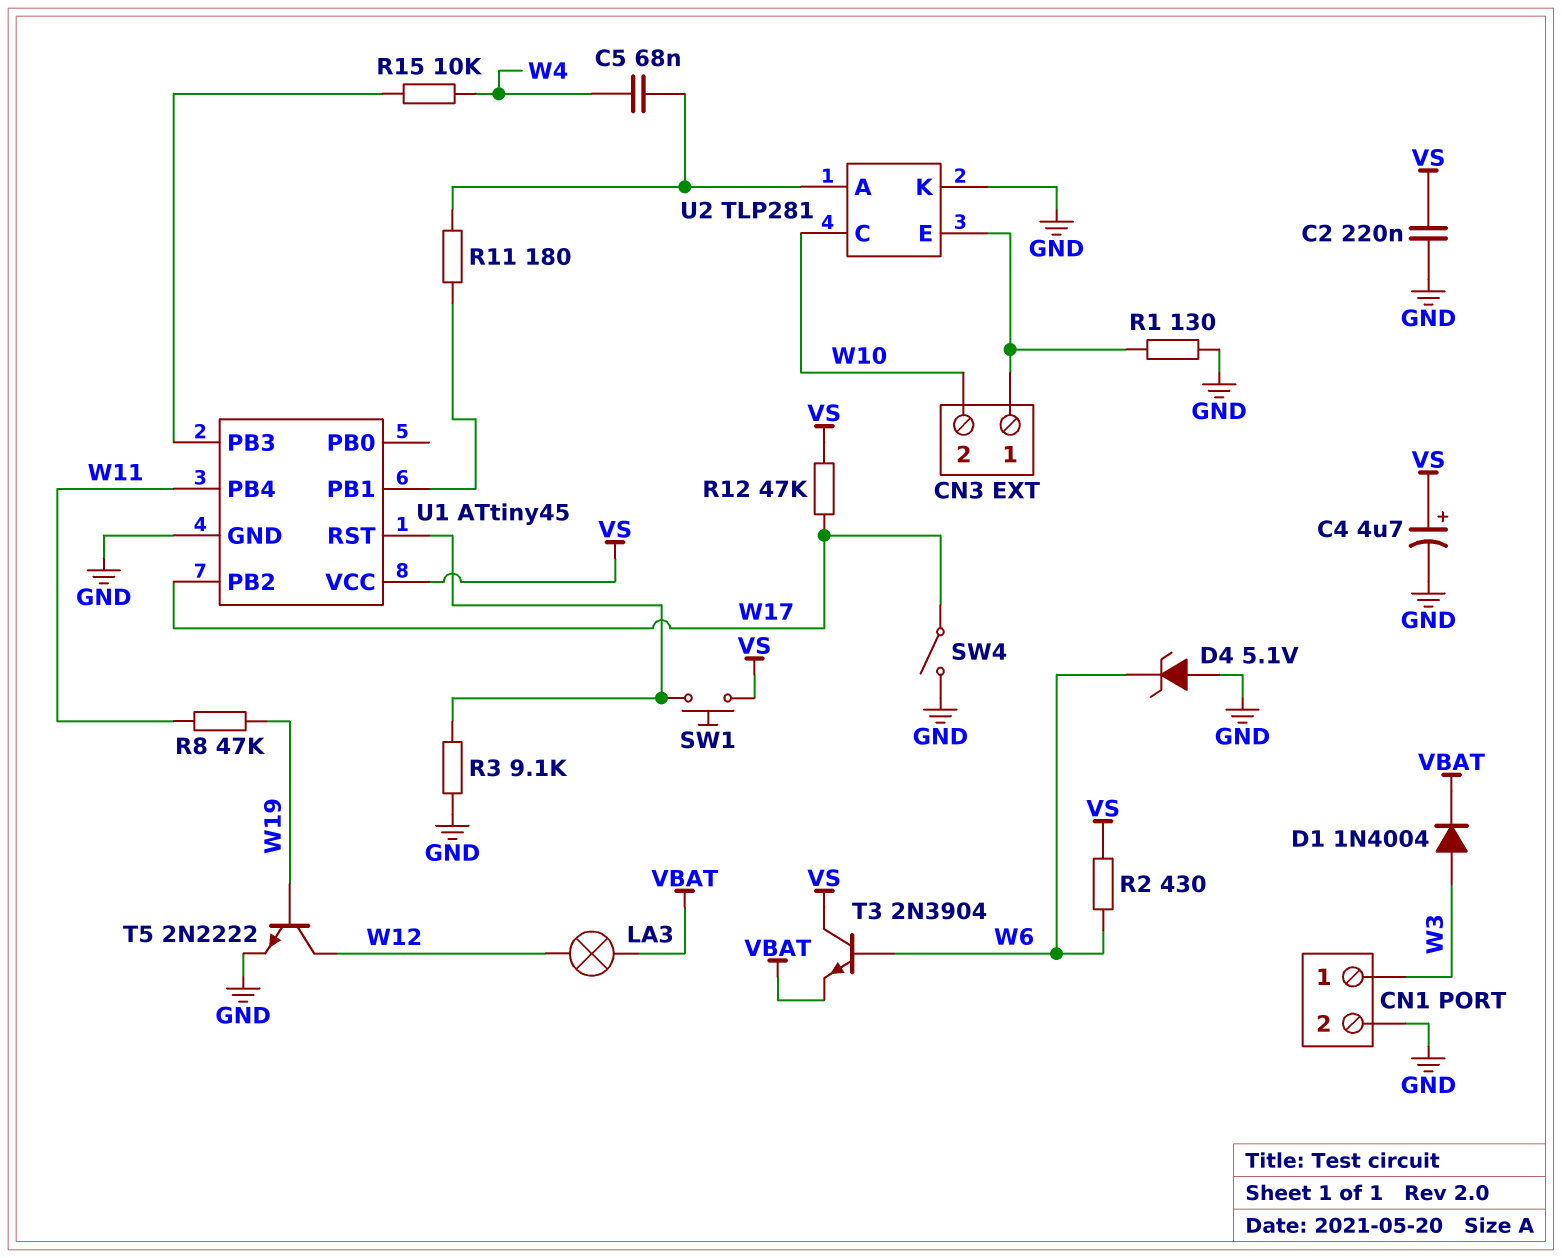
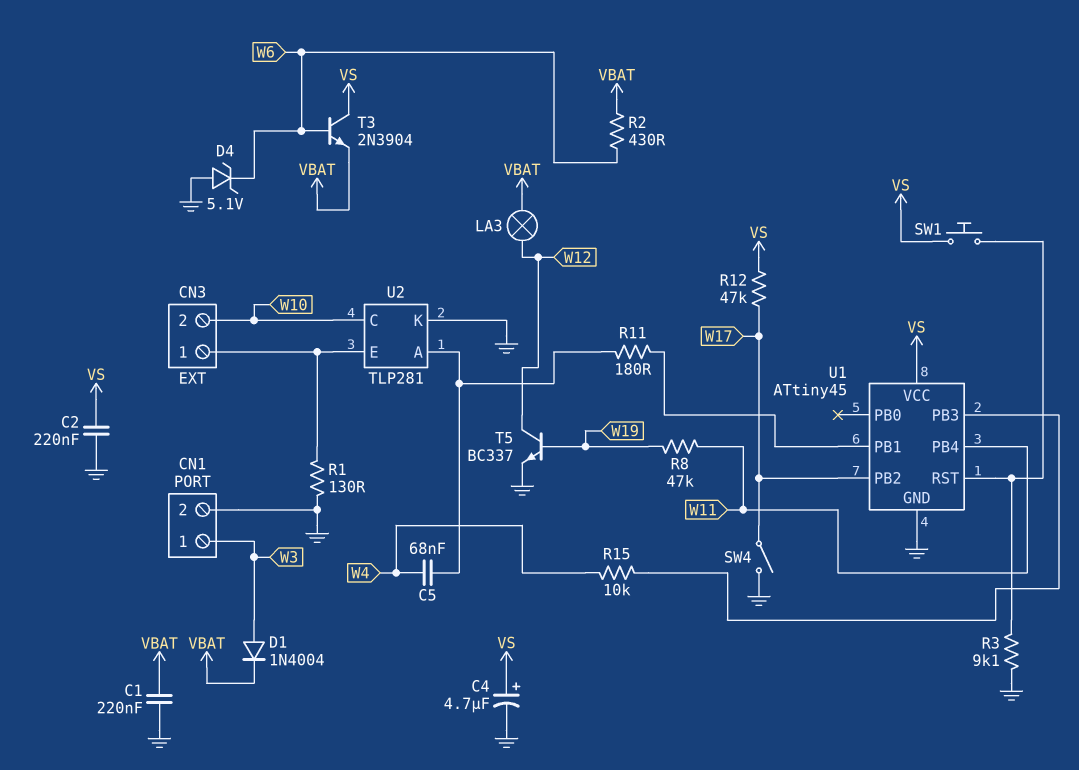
C1: none -> 220nF (GND, VBAT)
R2: 430 (VS, W6) -> 430 (VBAT, W6)
T5: NPN 2N2222 (B W19, C W12, E GND) -> NPN BC337 (B W19, C W12, E GND)

